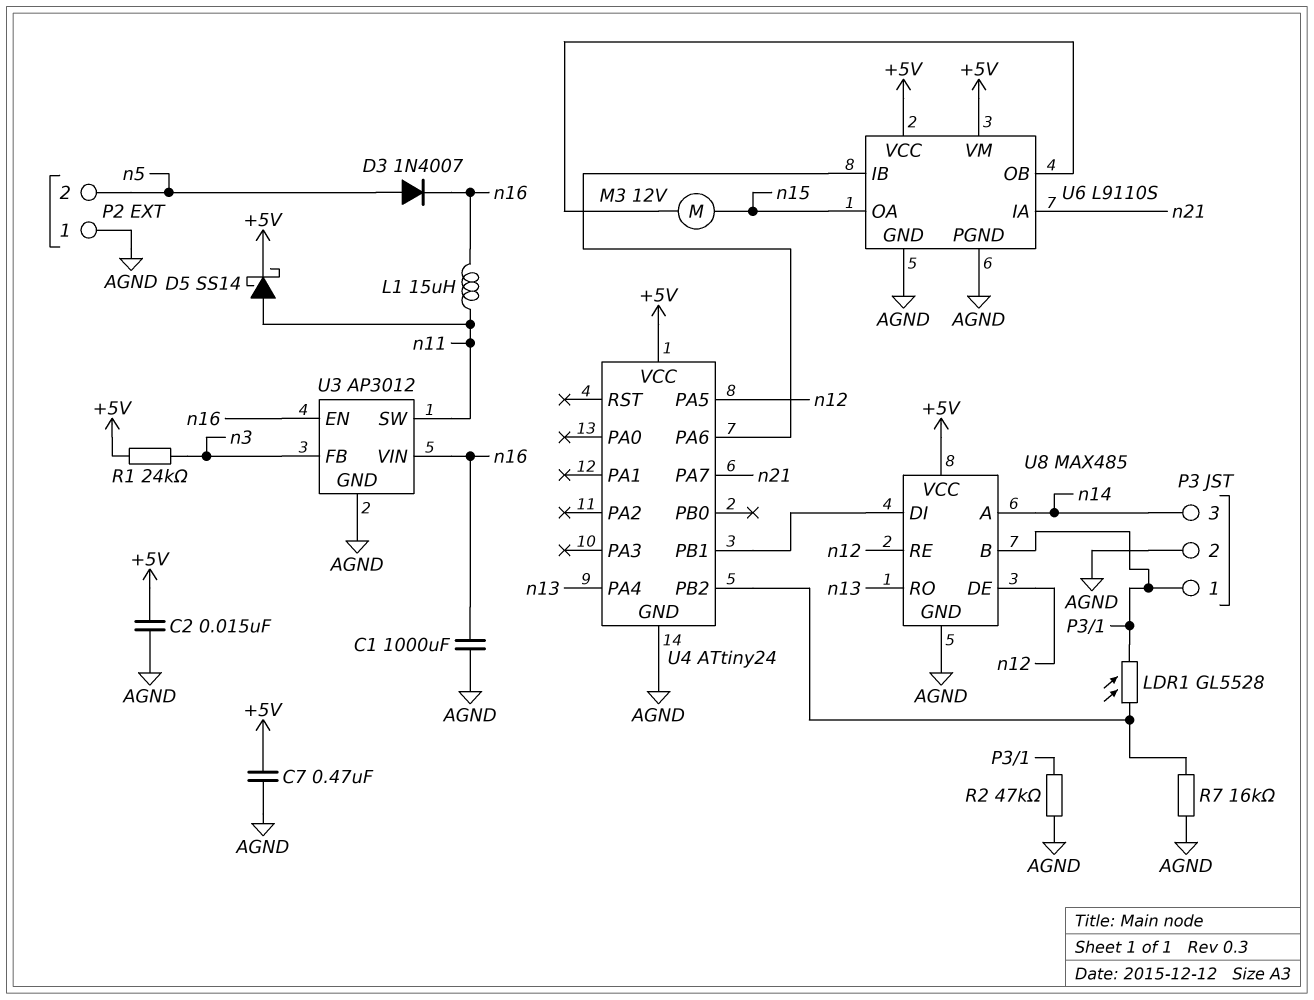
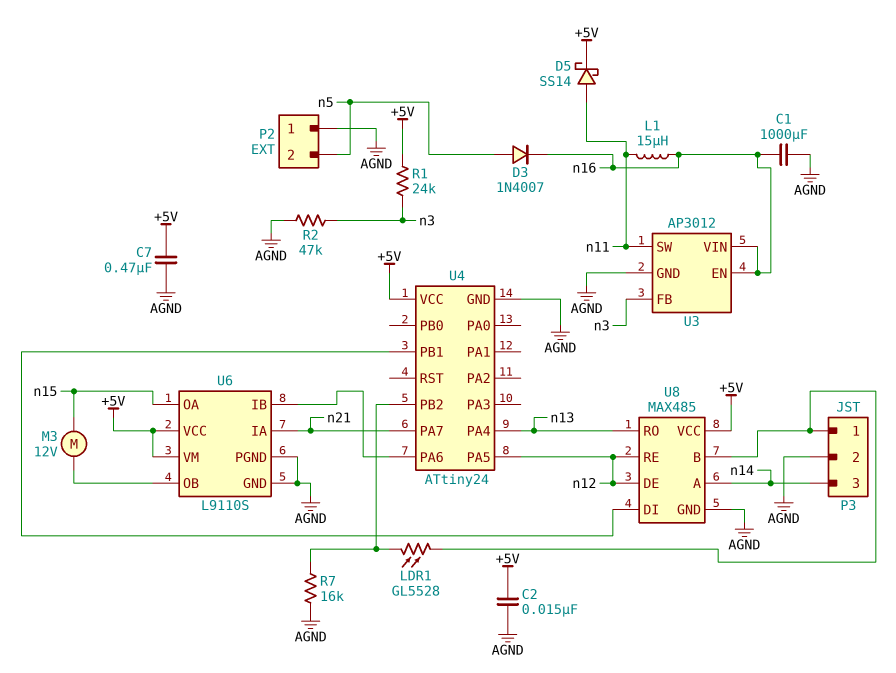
R2: 47k (AGND, P3/1) -> 47k (AGND, n3)

